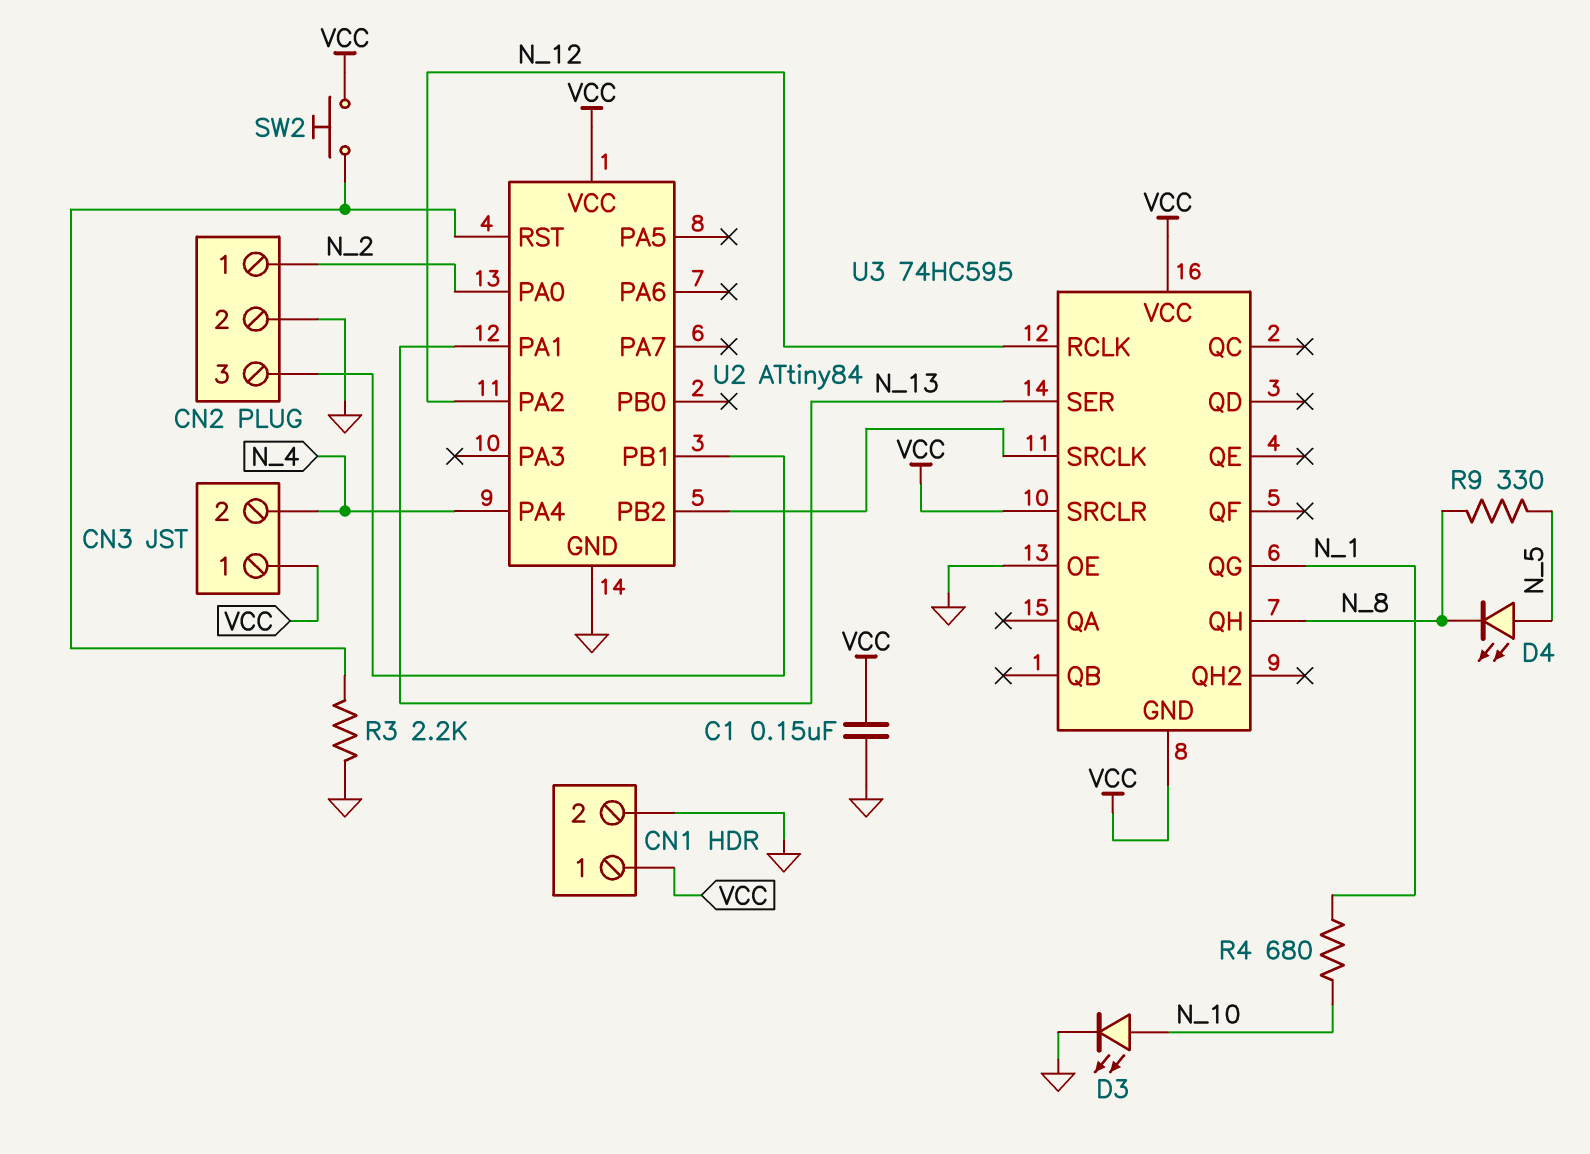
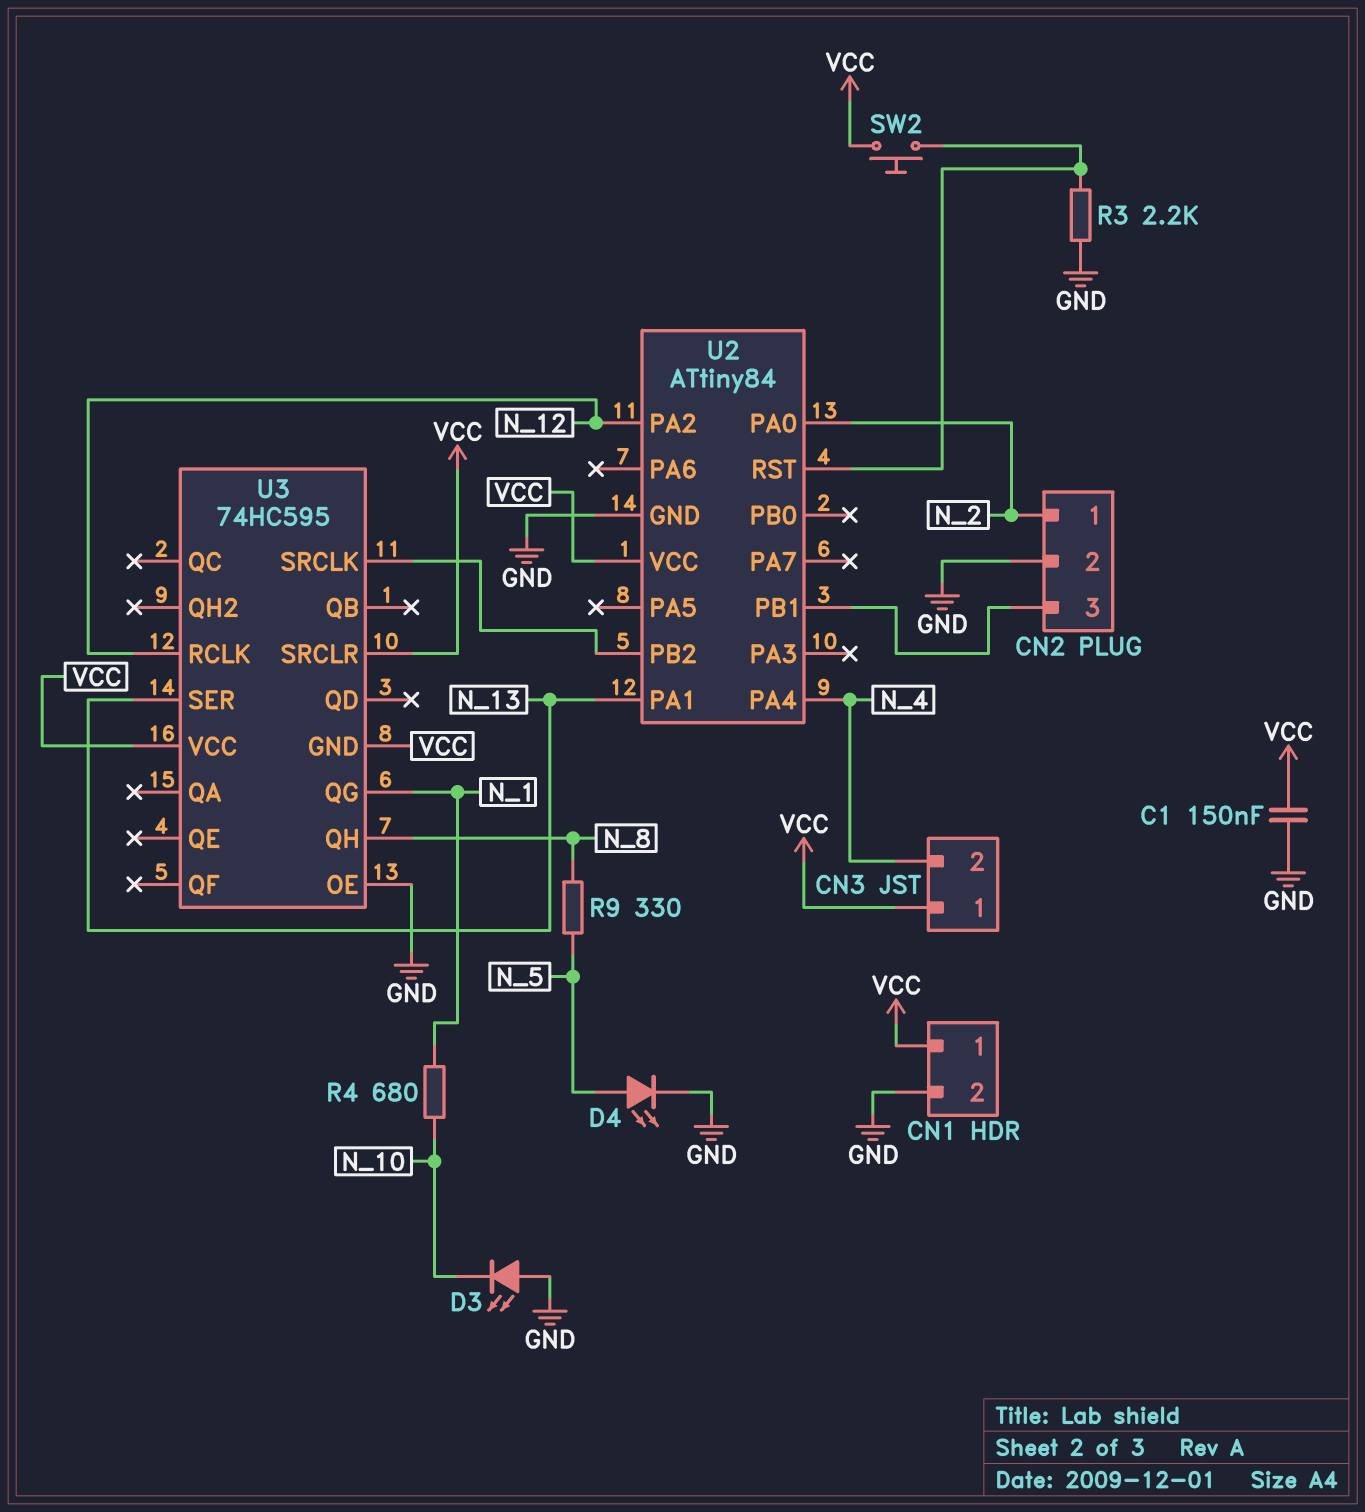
D3: LED (A N_10, K GND) -> LED (A GND, K N_10)
D4: LED (A N_5, K N_8) -> LED (A N_5, K GND)

